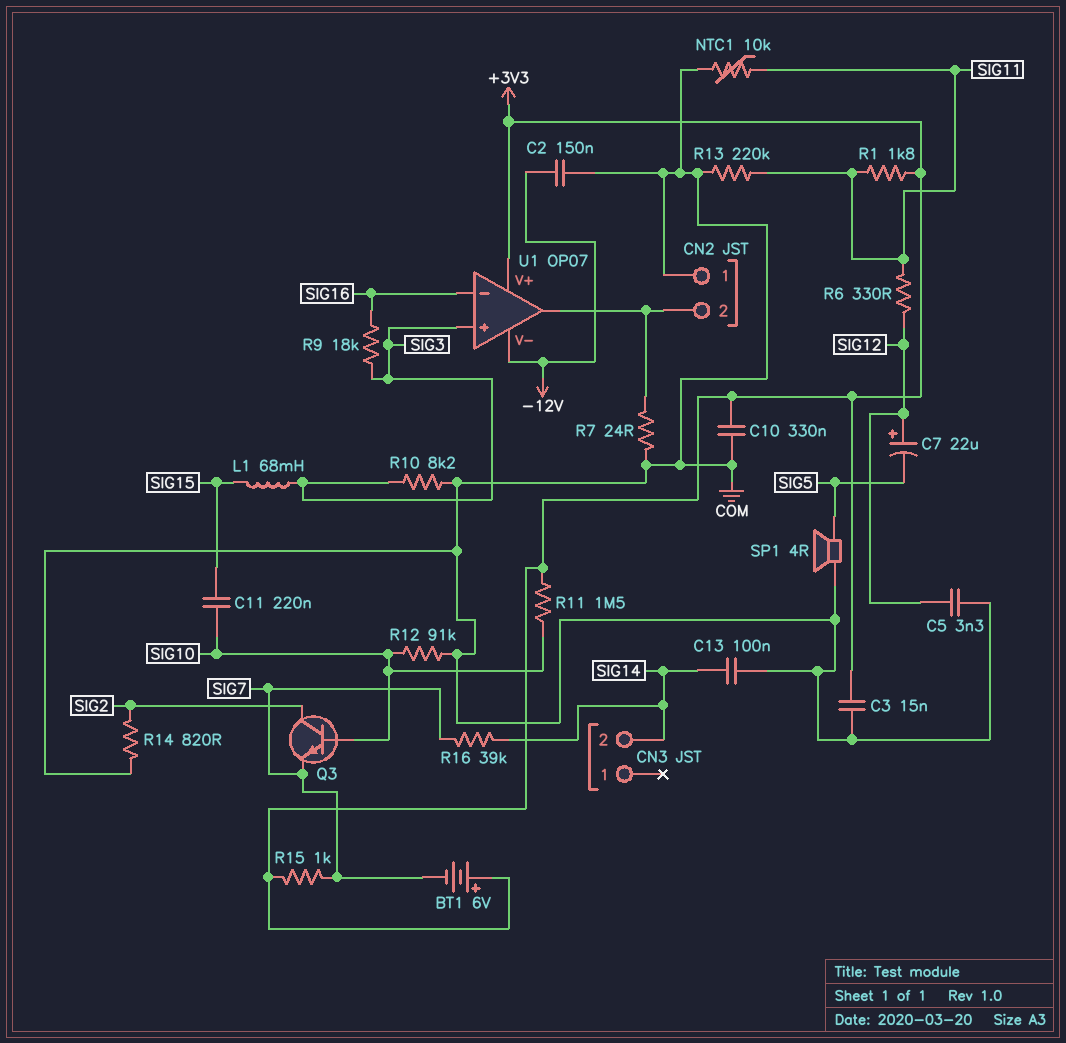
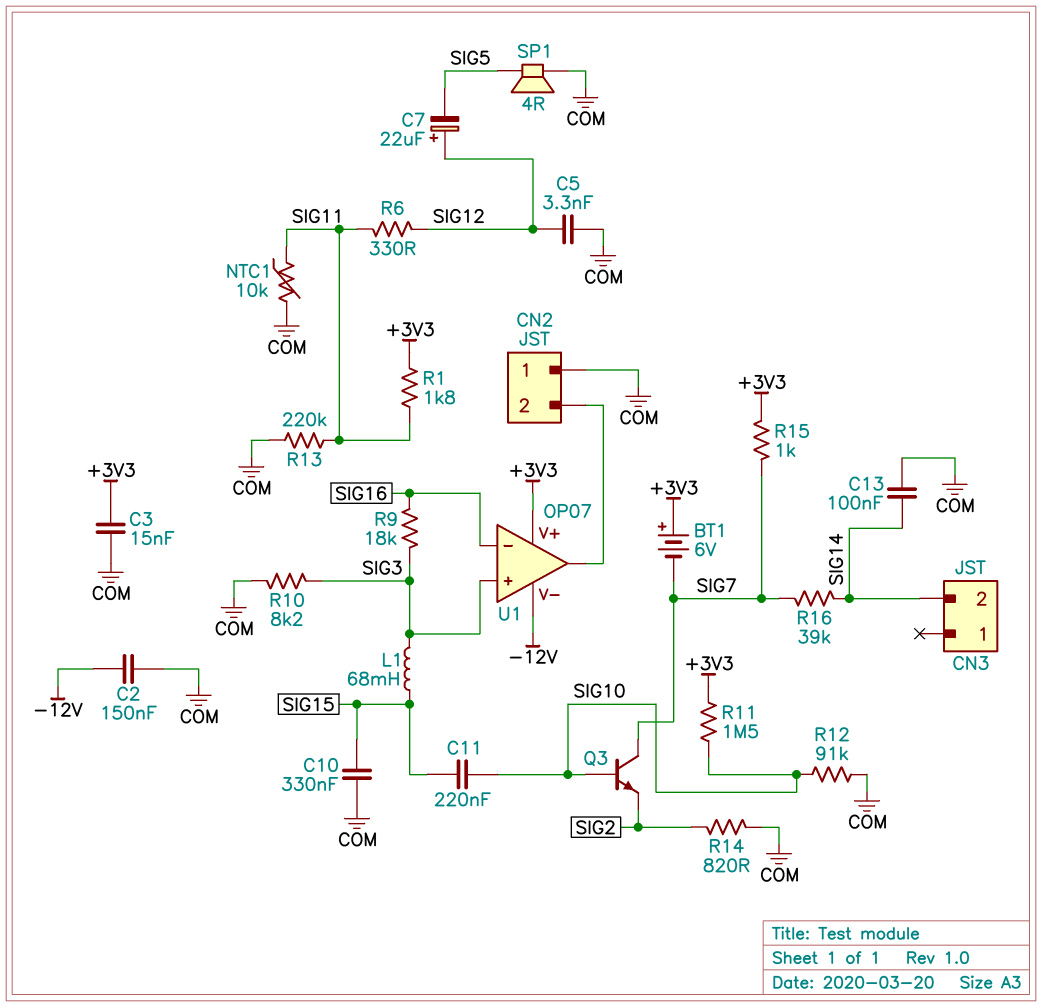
C10: 330nF (+3V3, COM) -> 330nF (COM, SIG15)
Q3: NPN (B SIG10, C SIG2, E SIG7) -> NPN (B SIG10, C SIG7, E SIG2)
R7: 24 (CN2/2, COM) -> none

